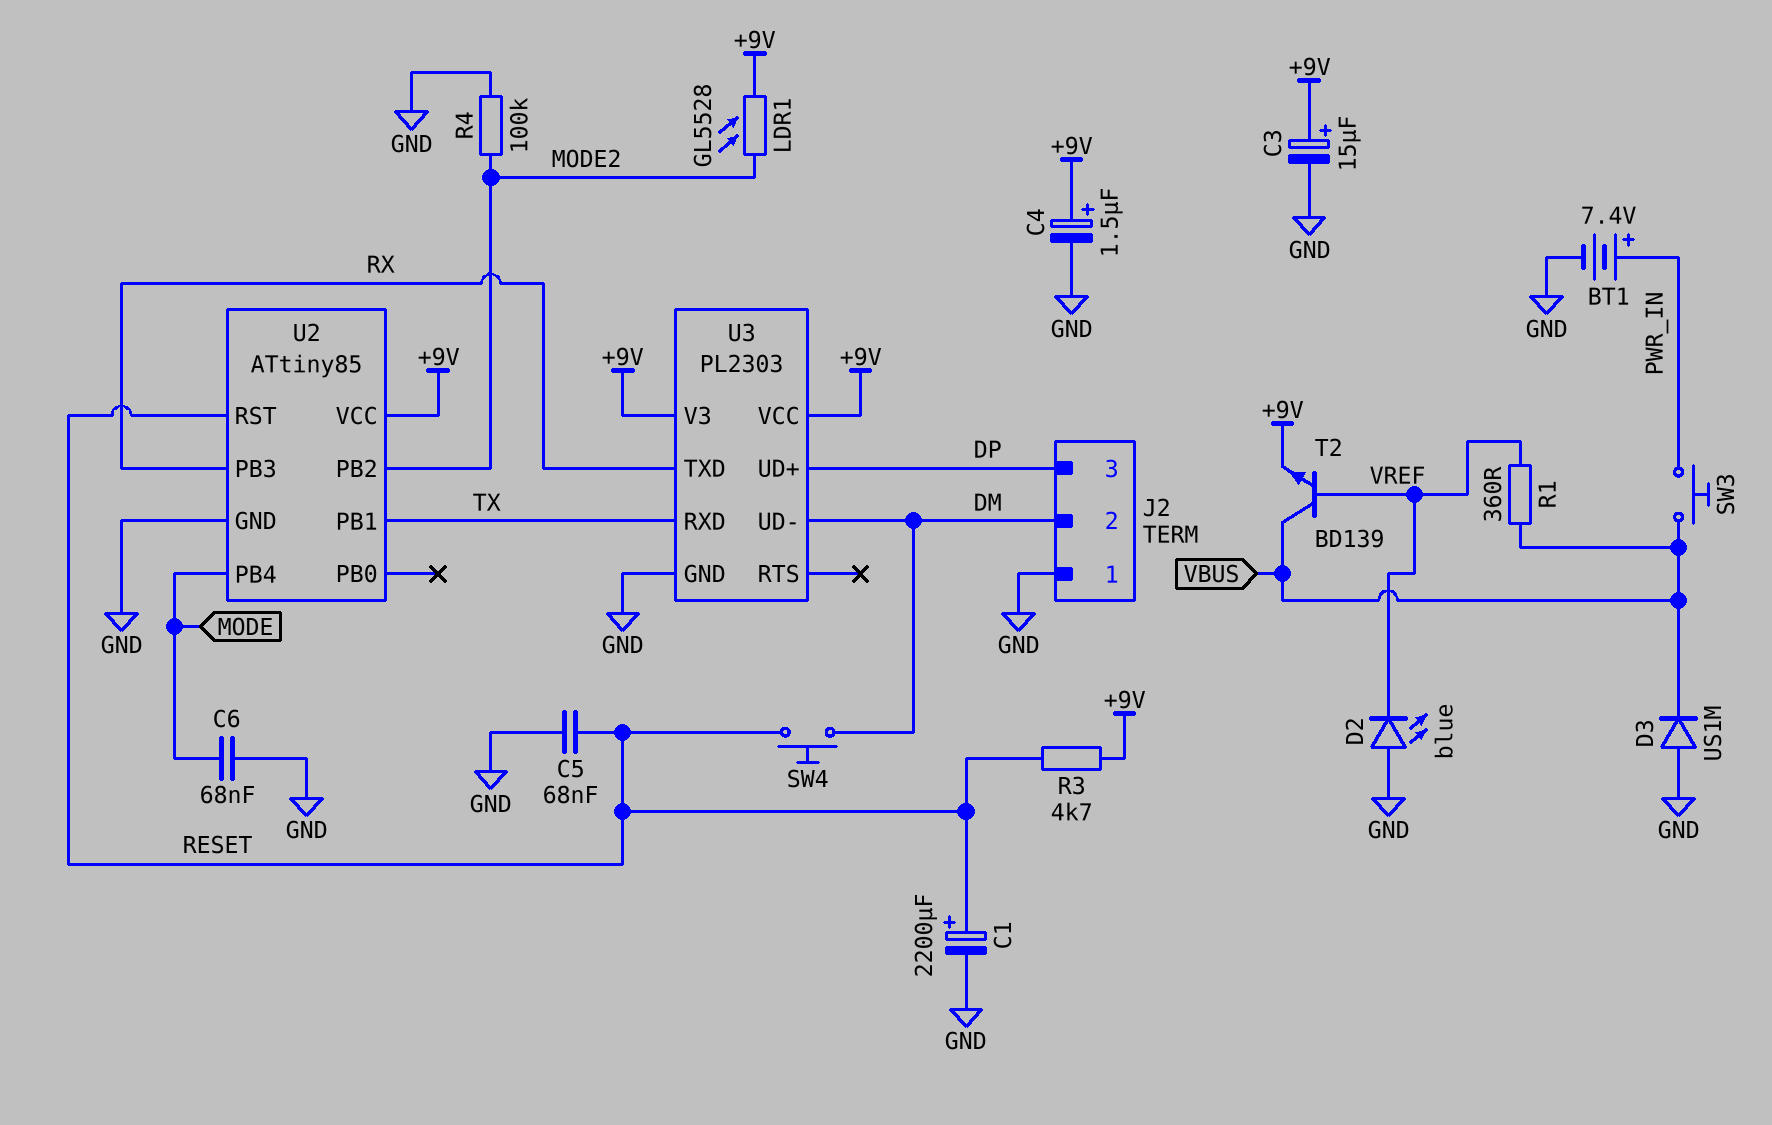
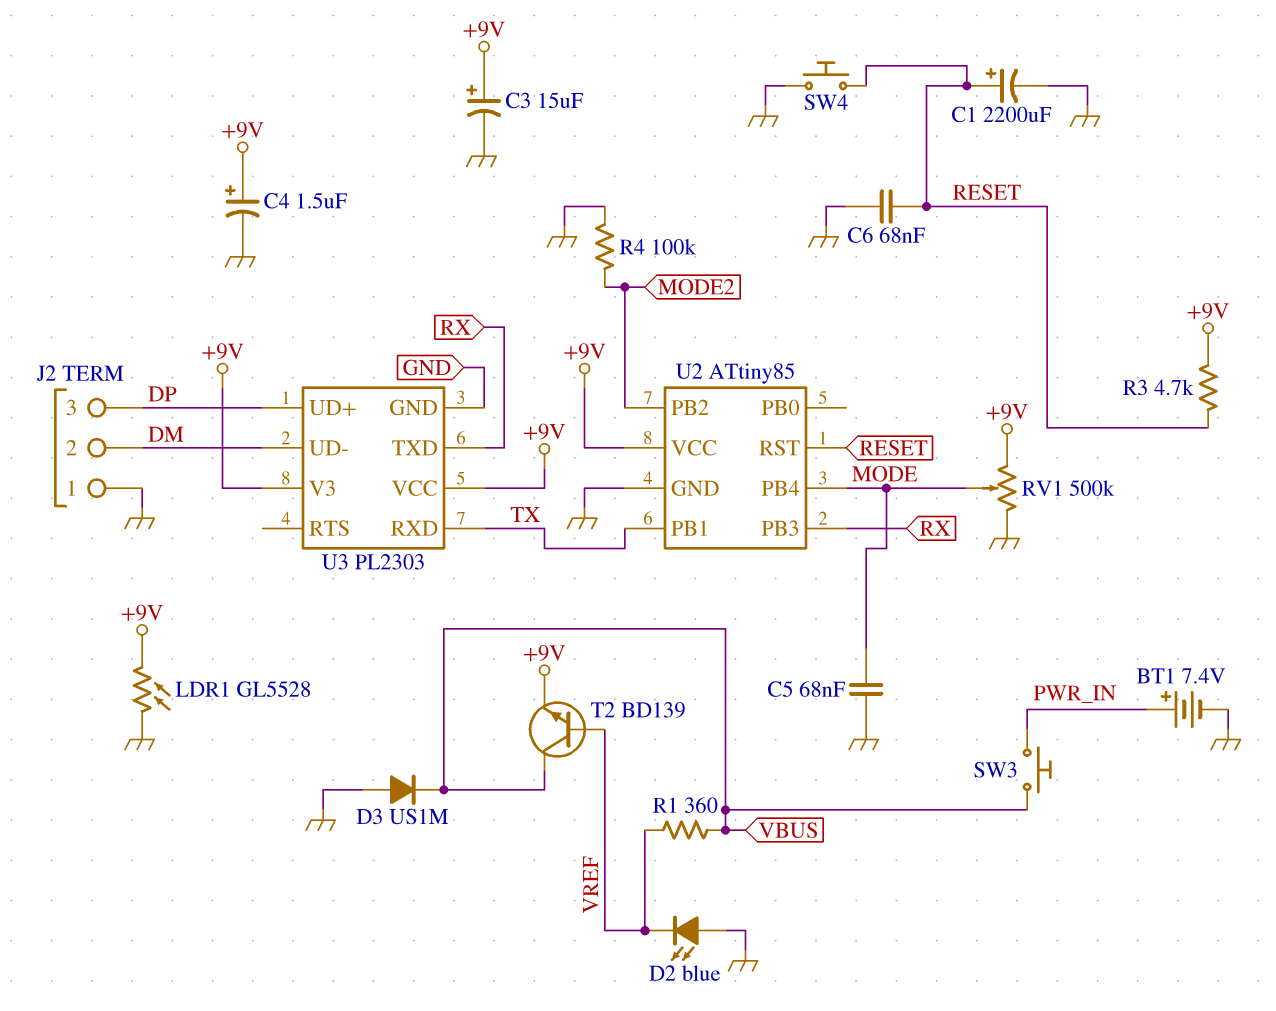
C5: 68nF (GND, RESET) -> 68nF (GND, MODE)
C6: 68nF (GND, MODE) -> 68nF (GND, RESET)
LDR1: GL5528 (+9V, MODE2) -> GL5528 (+9V, GND)
RV1: none -> 500k (+9V, GND, wiper MODE)
SW4: button (DM, RESET) -> button (GND, RESET)

